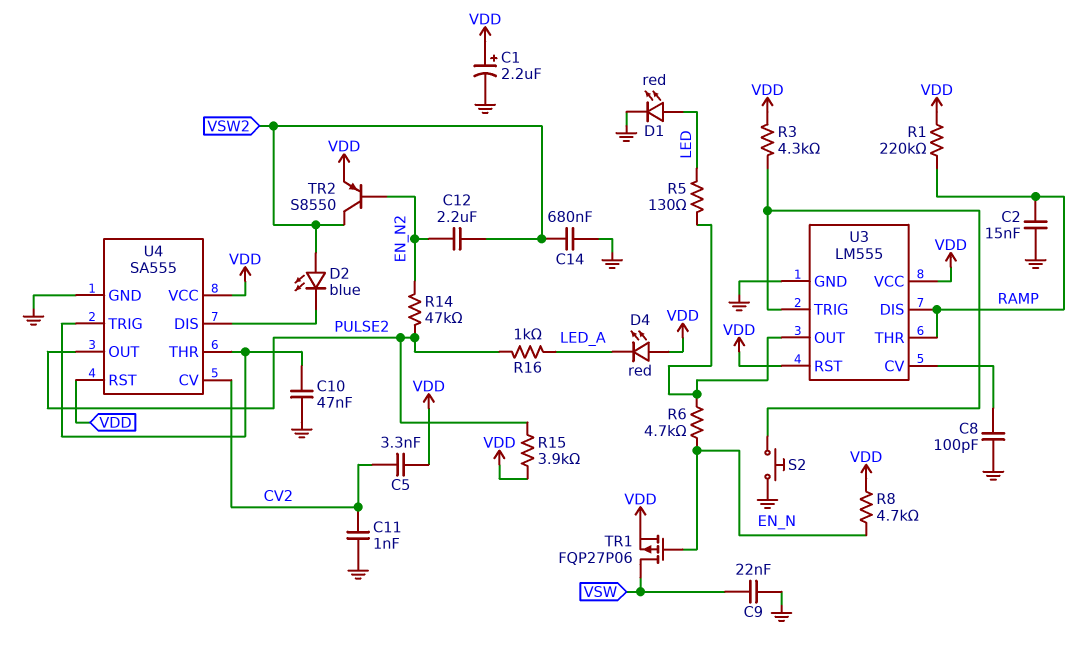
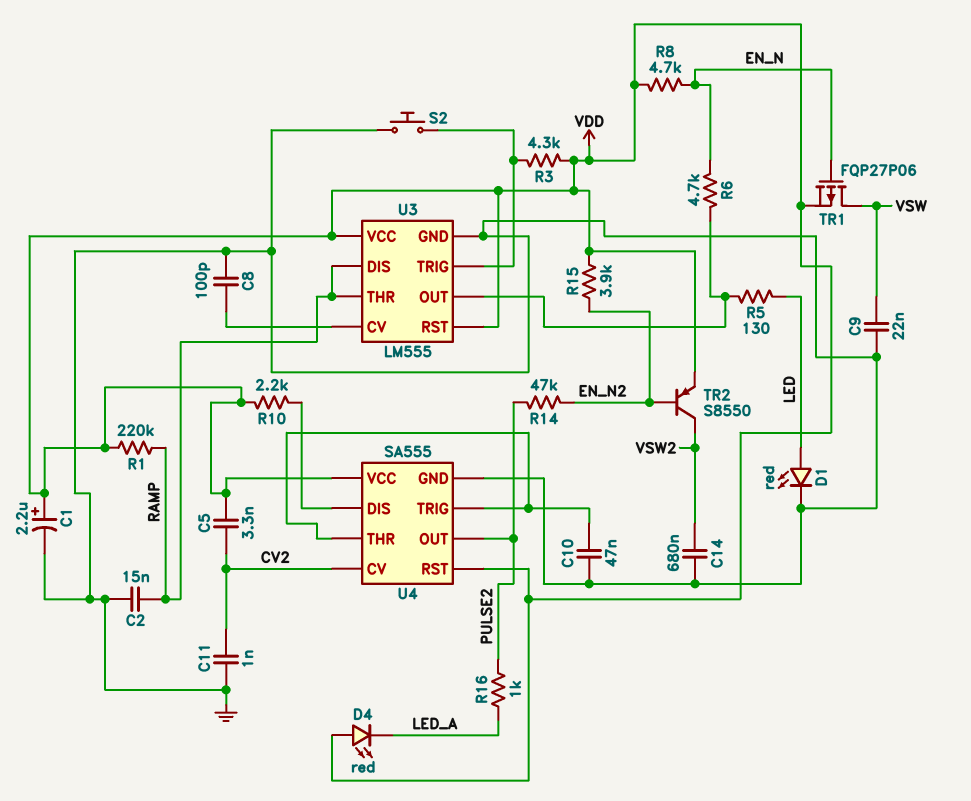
C12: 2.2uF (EN_N2, VSW2) -> none
D2: LED blue (A VSW2, K U4/DIS) -> none
R10: none -> 2.2k (U4/DIS, VDD)
R15: 3.9k (PULSE2, VDD) -> 3.9k (EN_N2, VDD)

